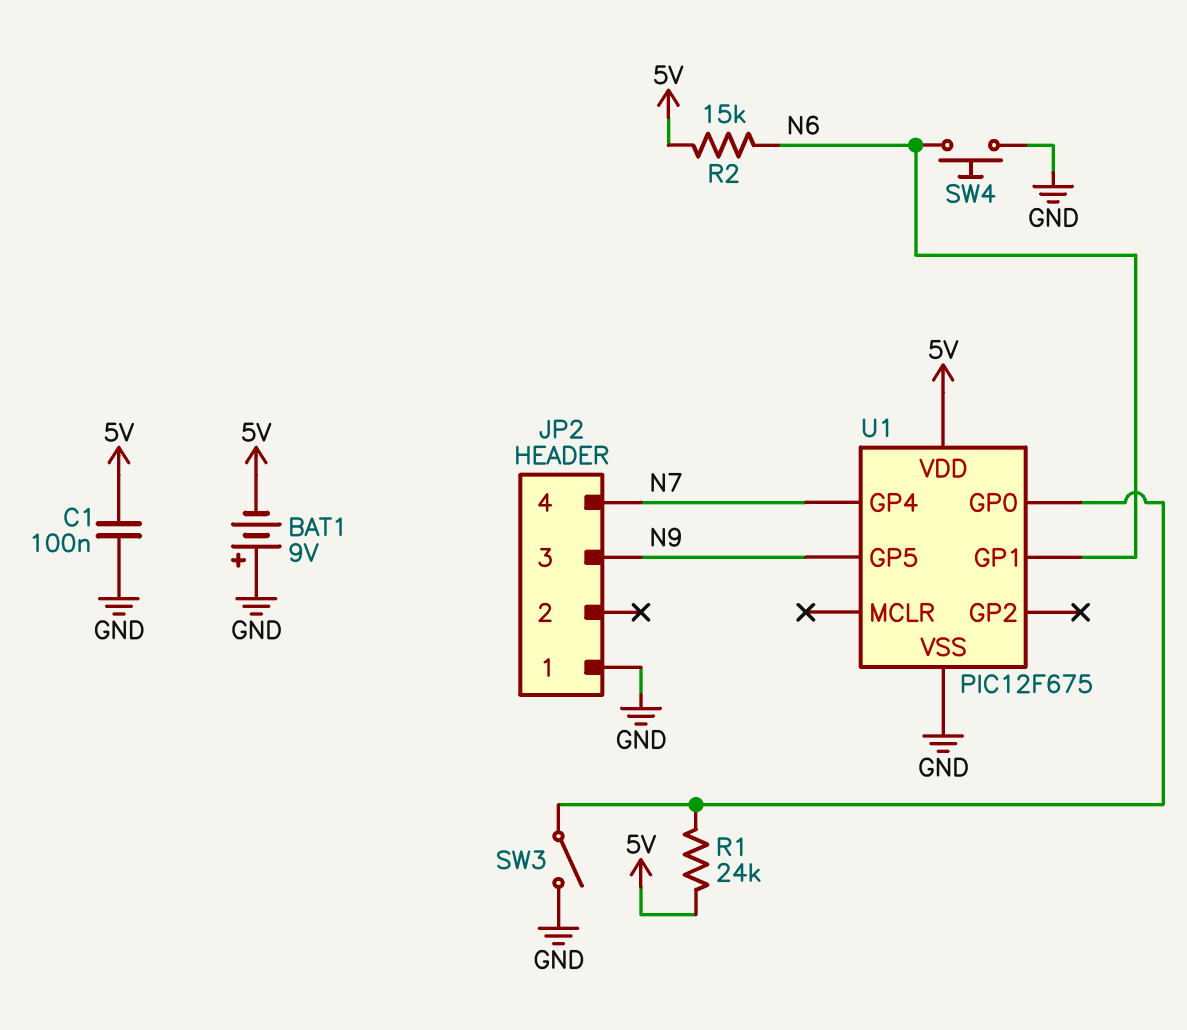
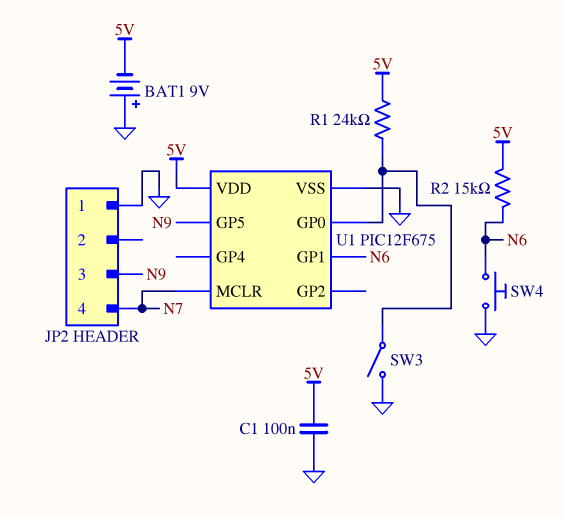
U1 pin GP4: N7 -> none
U1 pin MCLR: none -> N7

